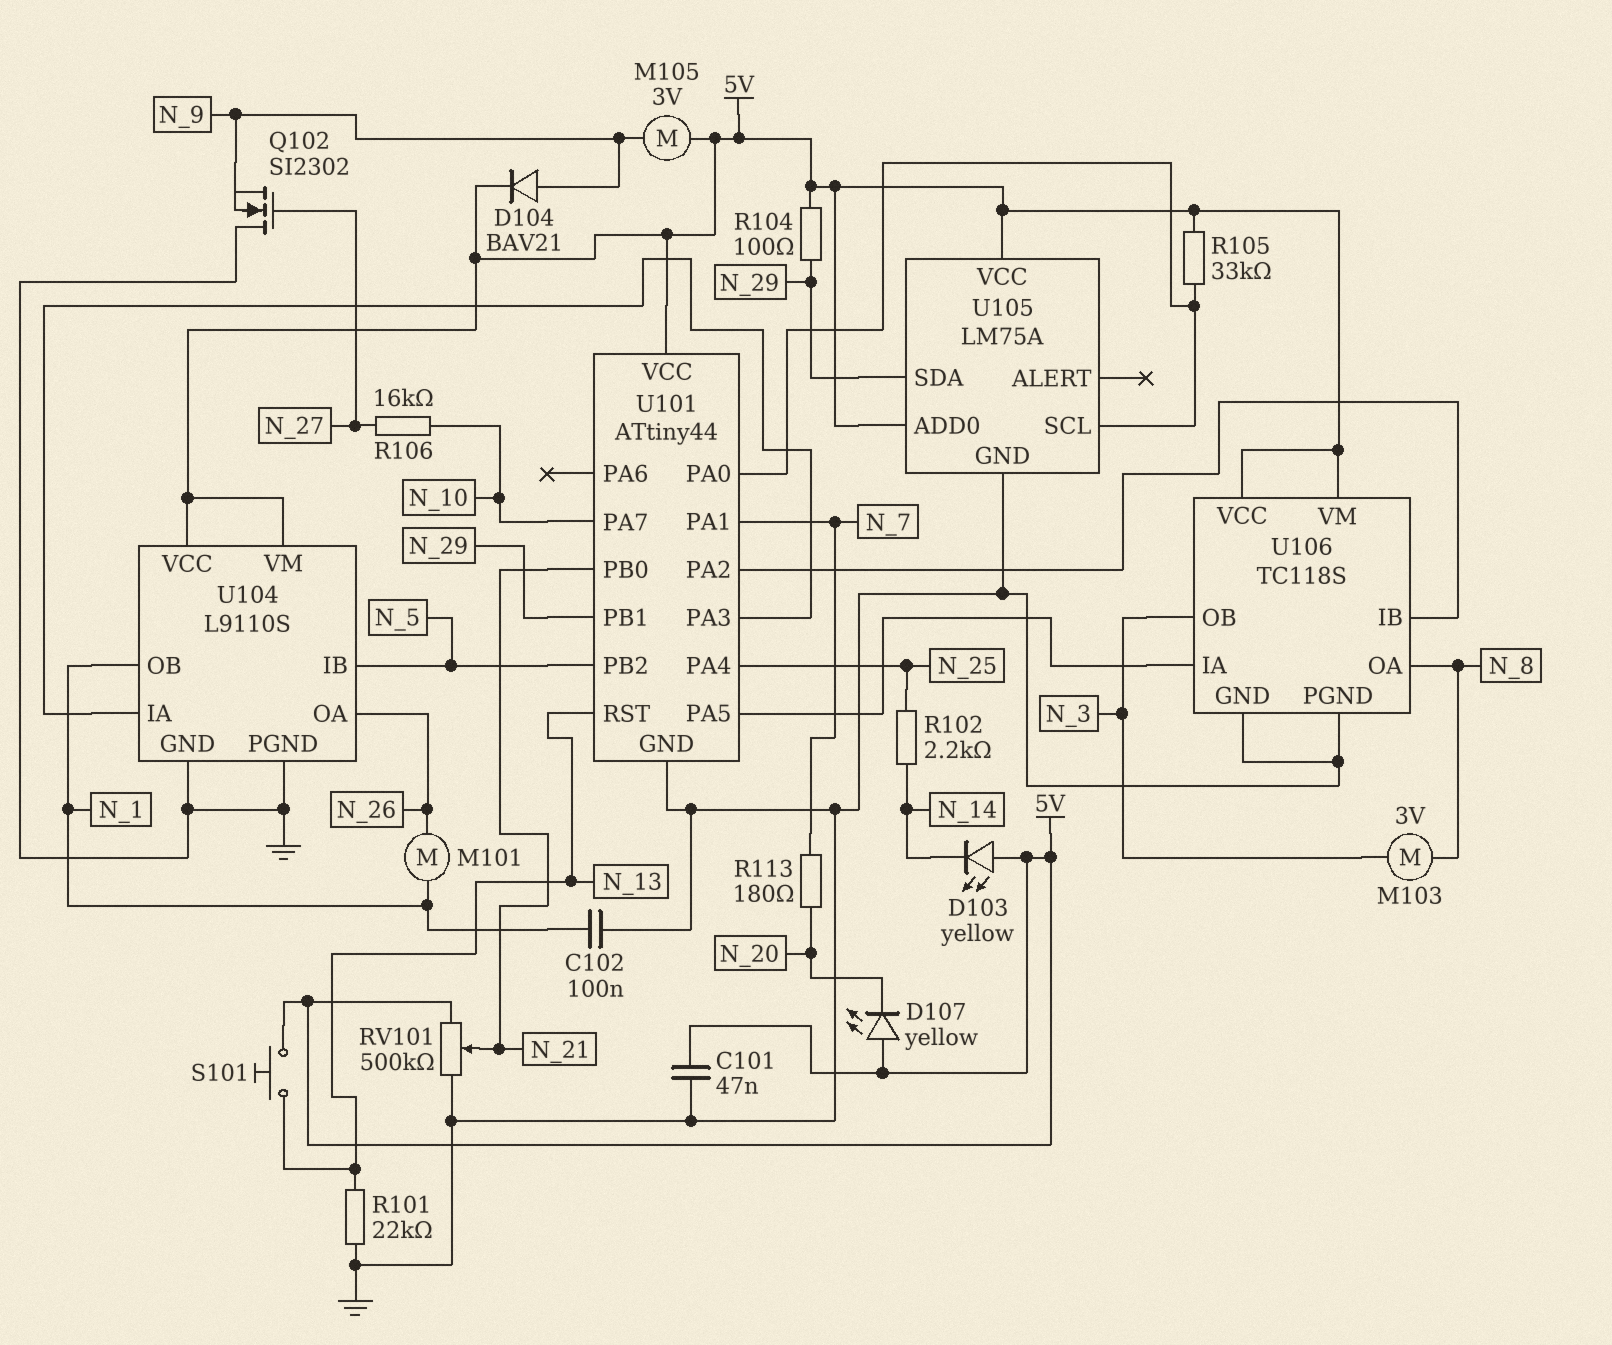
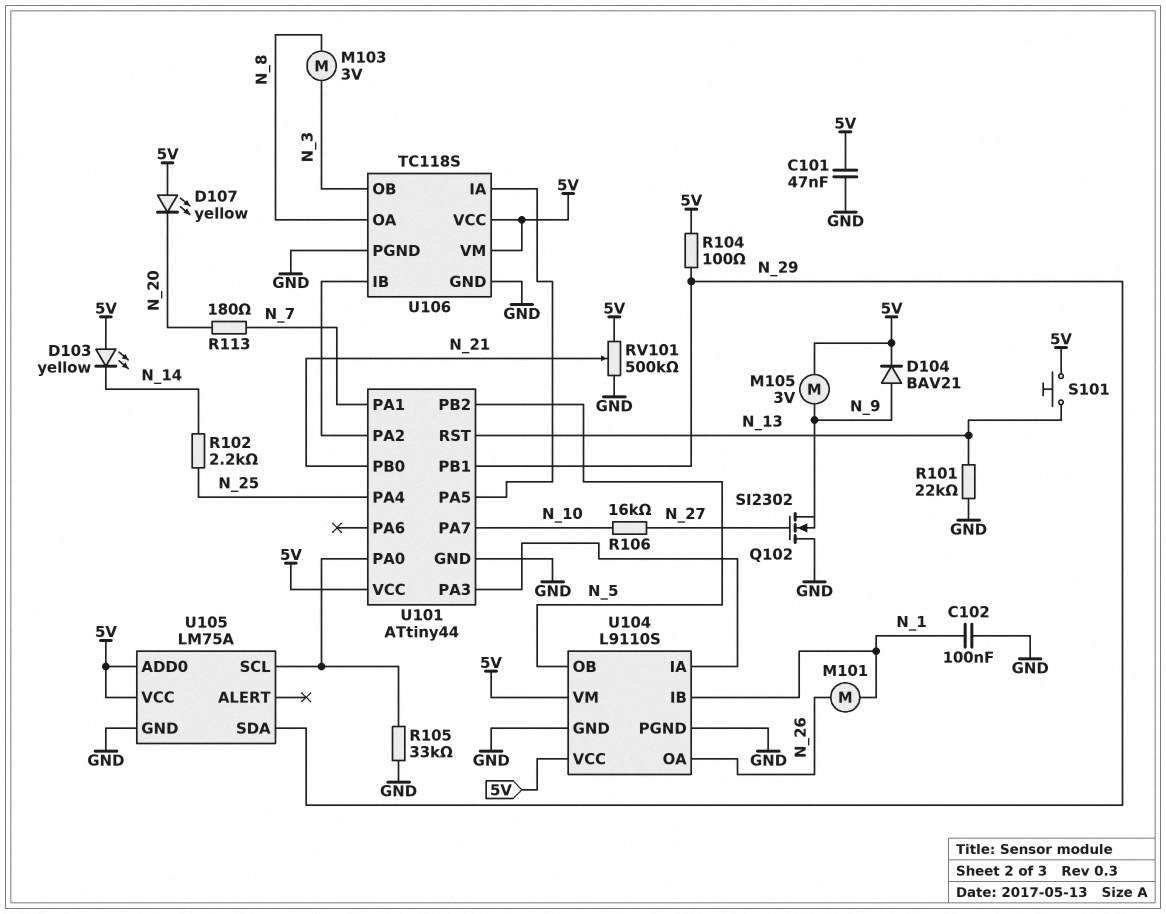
R105: 33k (5V, U101/PA0) -> 33k (GND, U101/PA0)
U104 pin IB: N_5 -> N_1
U104 pin OB: N_1 -> N_5

